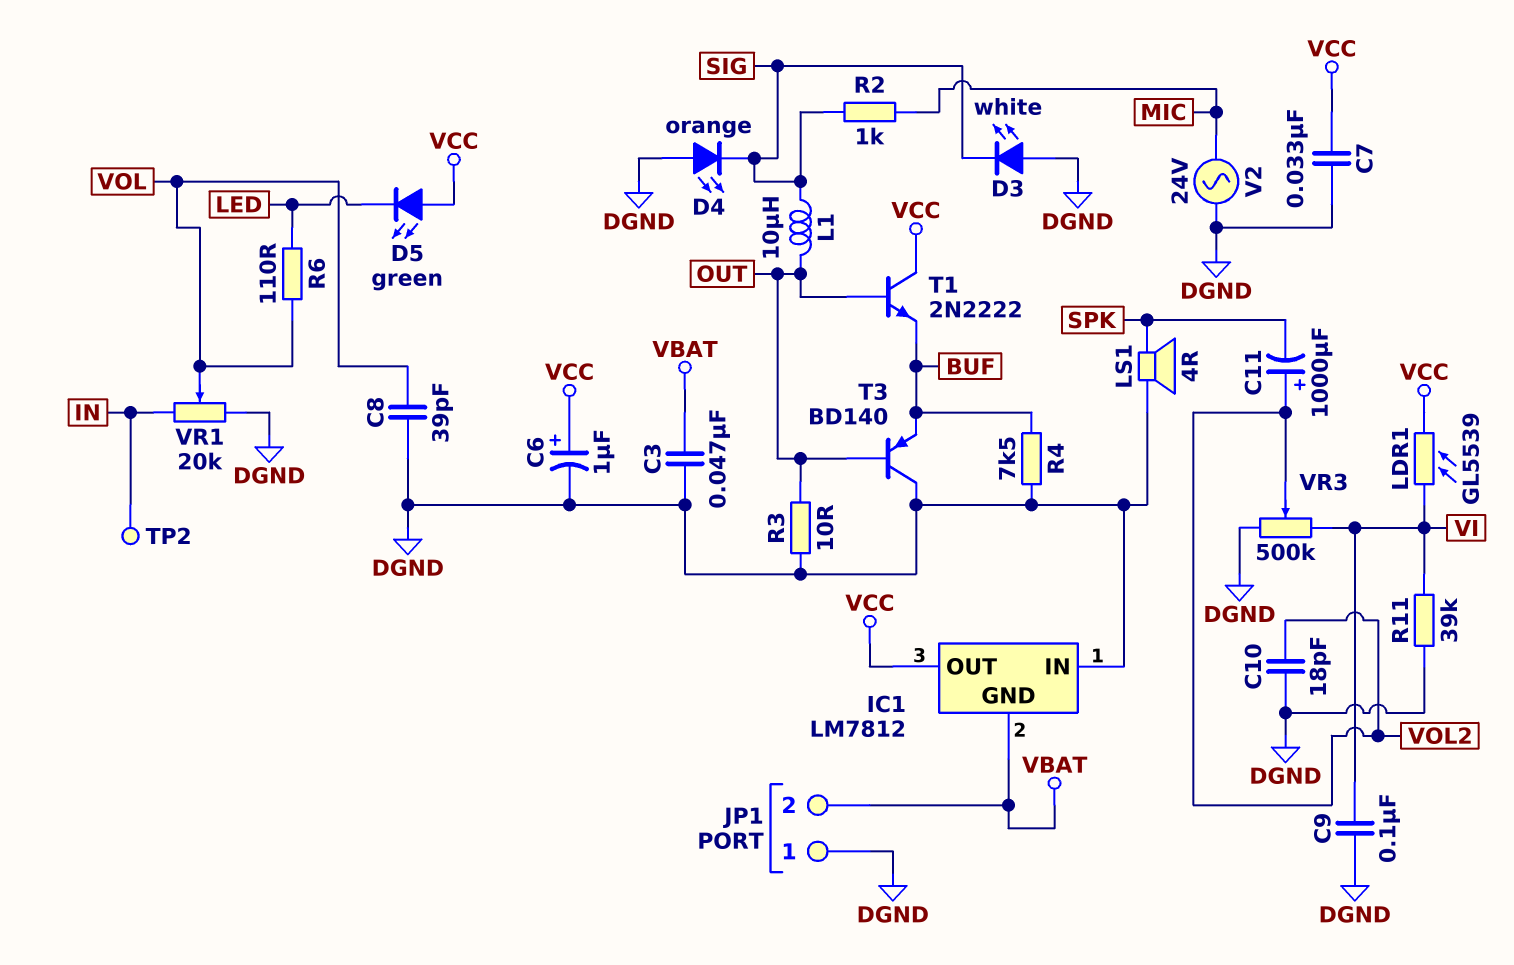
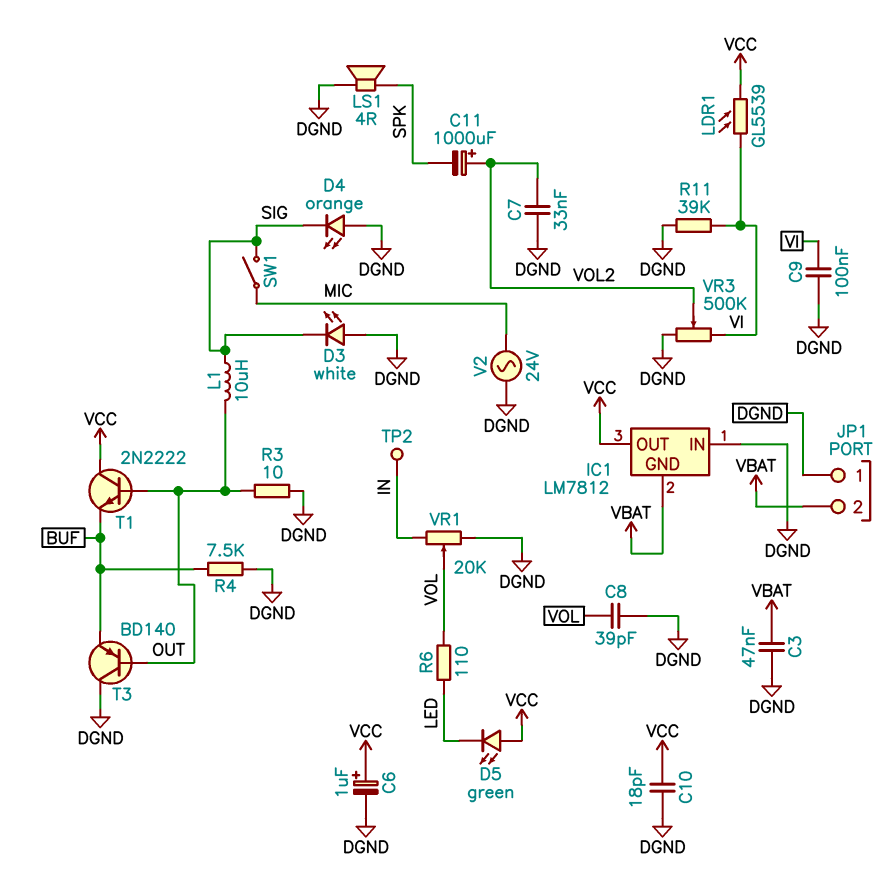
C7: 33nF (DGND, VCC) -> 33nF (DGND, VOL2)
C10: 18pF (DGND, VOL2) -> 18pF (DGND, VCC)
R2: 1k (MIC, SIG) -> none
SW1: none -> switch (MIC, SIG)

